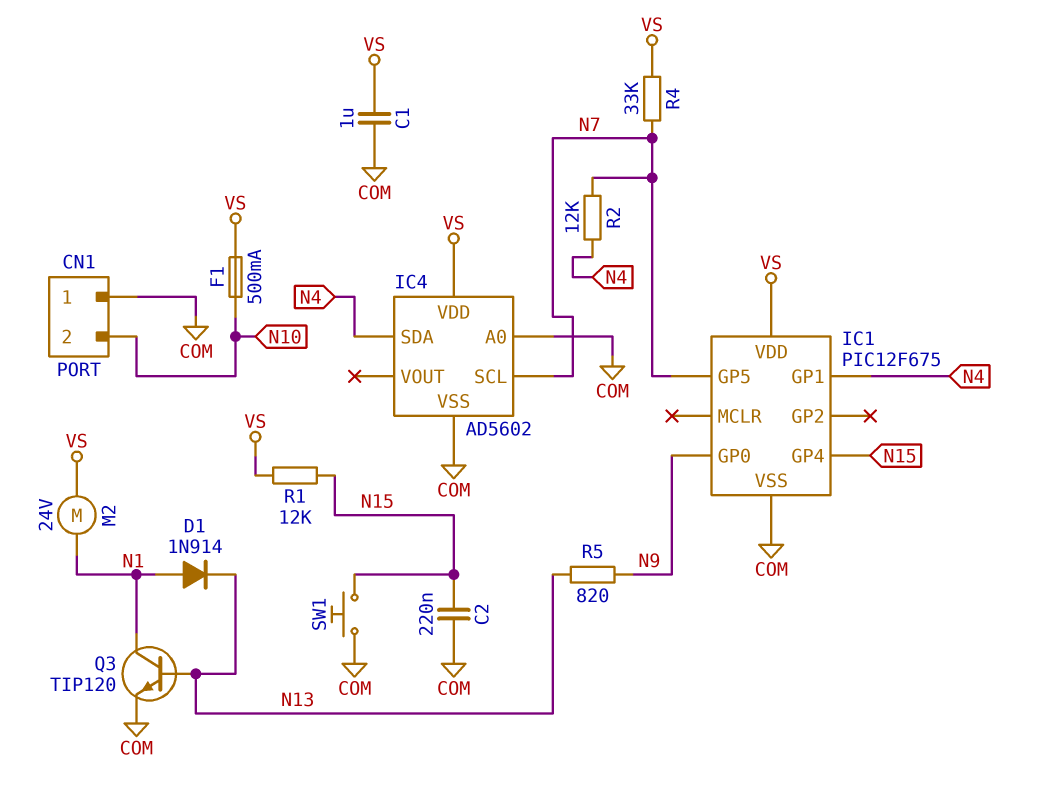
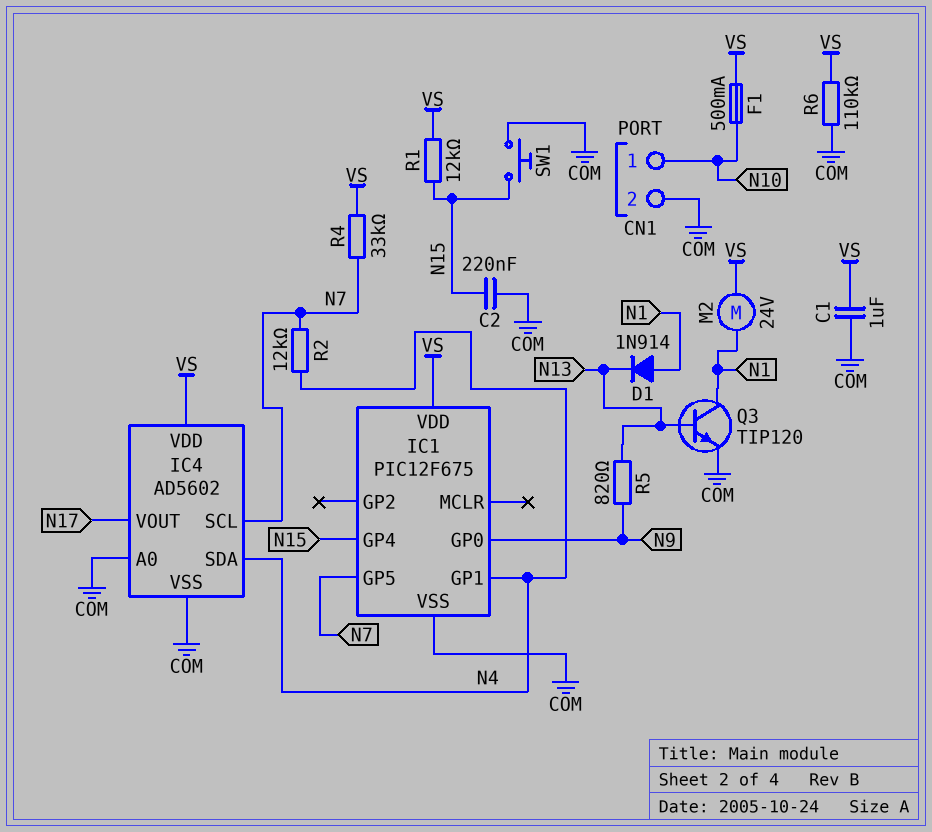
CN1 pin 1: COM -> N10
CN1 pin 2: N10 -> COM
IC4 pin VOUT: none -> N17
R6: none -> 110k (COM, VS)

